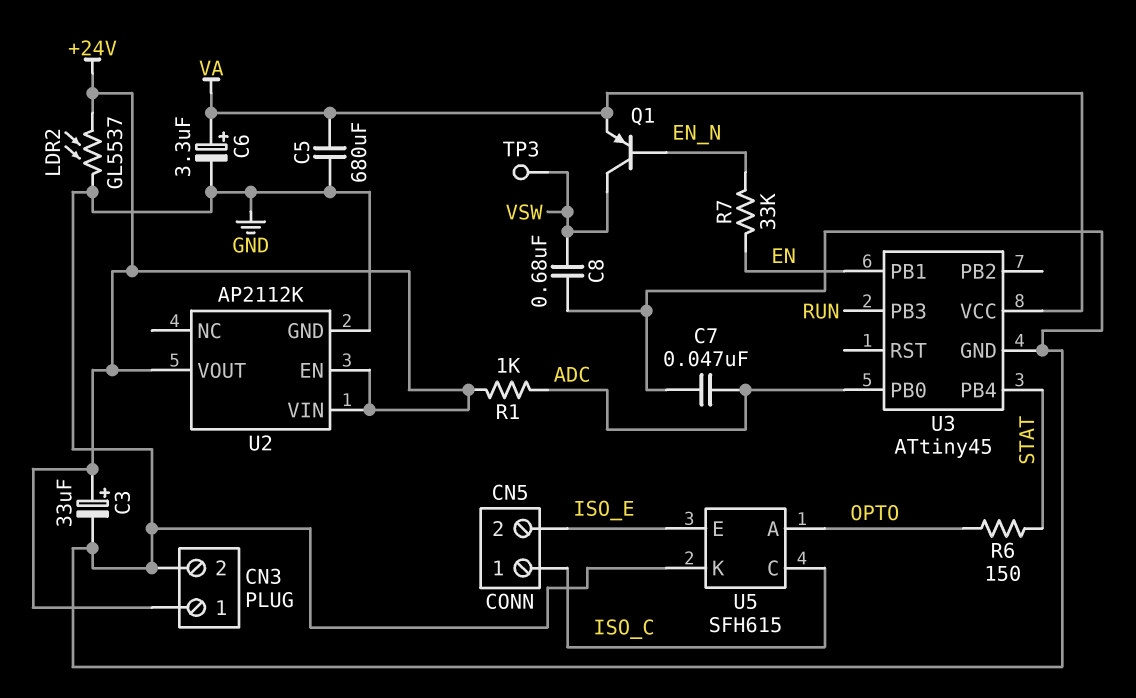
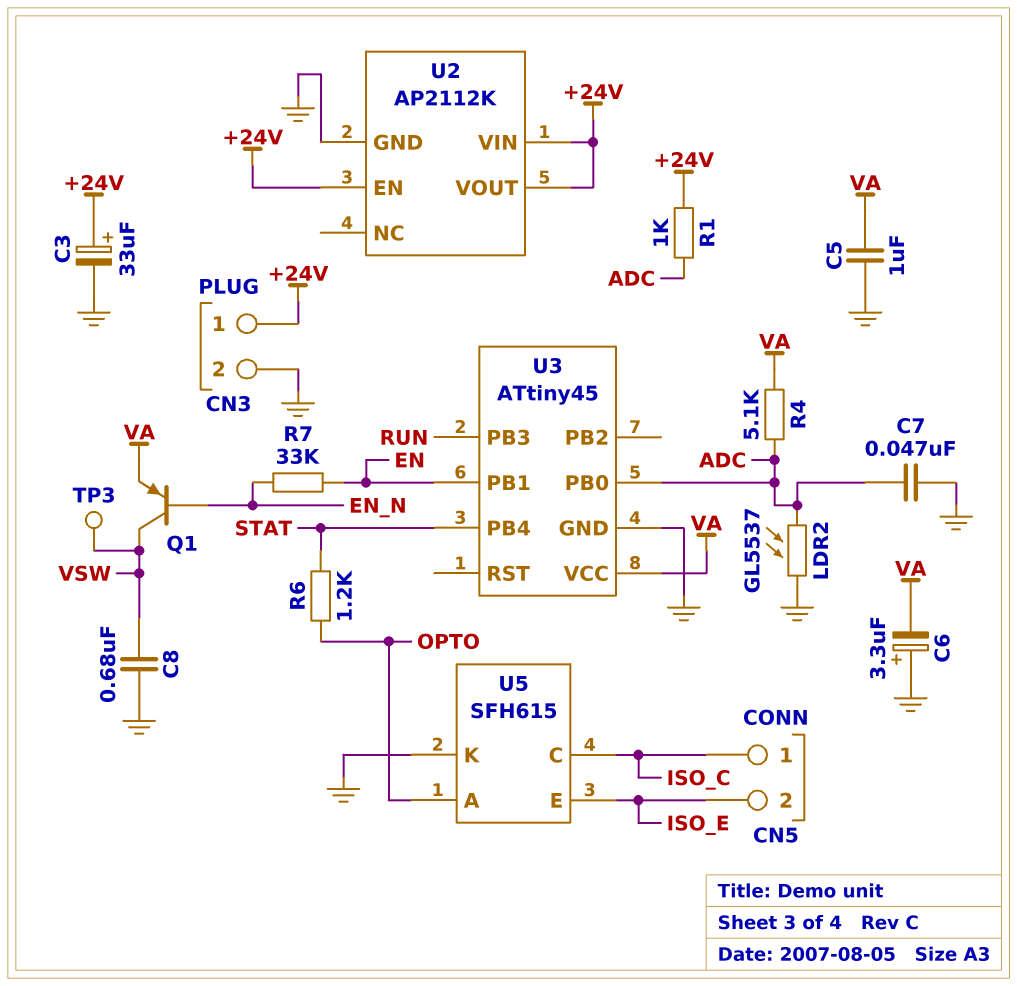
C5: 680uF (GND, VA) -> 1uF (GND, VA)
C6: 3.3uF (plus VA, minus GND) -> 3.3uF (plus GND, minus VA)
LDR2: GL5537 (+24V, GND) -> GL5537 (ADC, GND)
R4: none -> 5.1k (ADC, VA)
R6: 150 (OPTO, STAT) -> 1.2k (OPTO, STAT)

